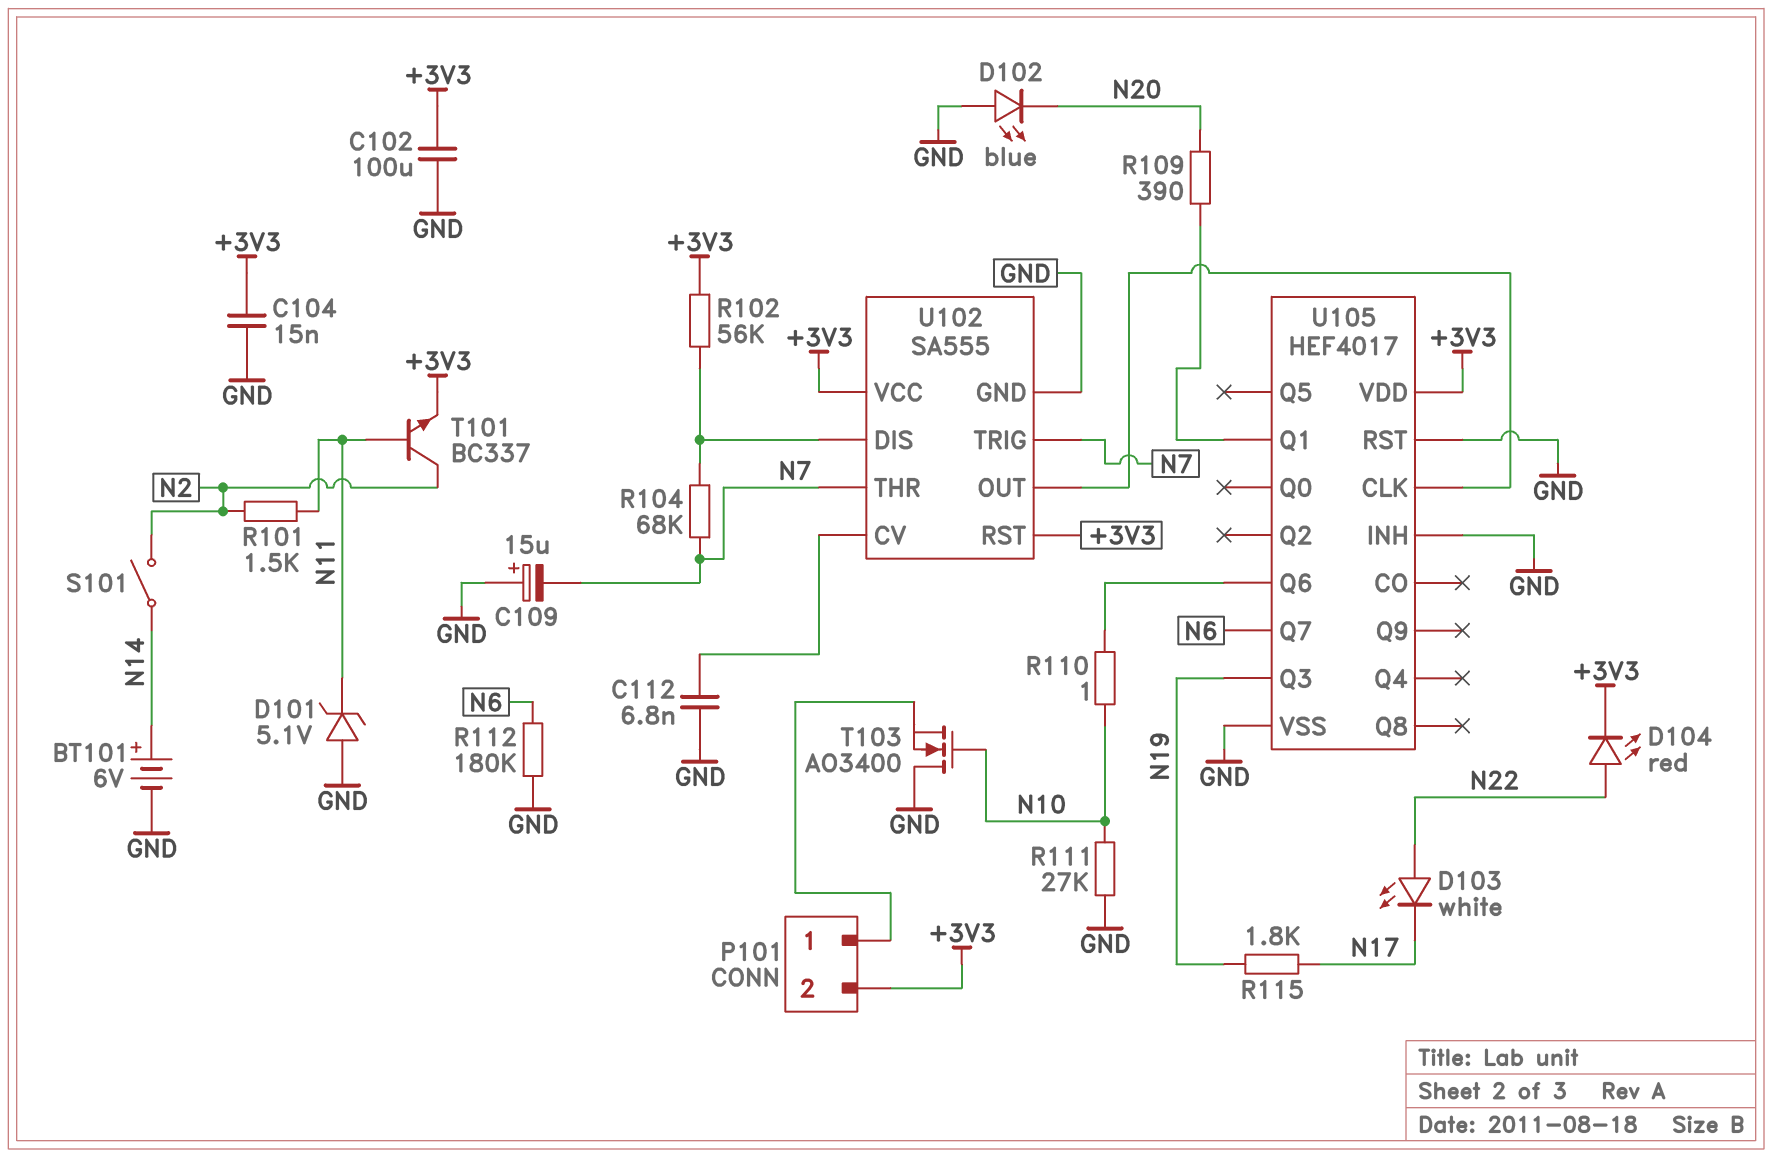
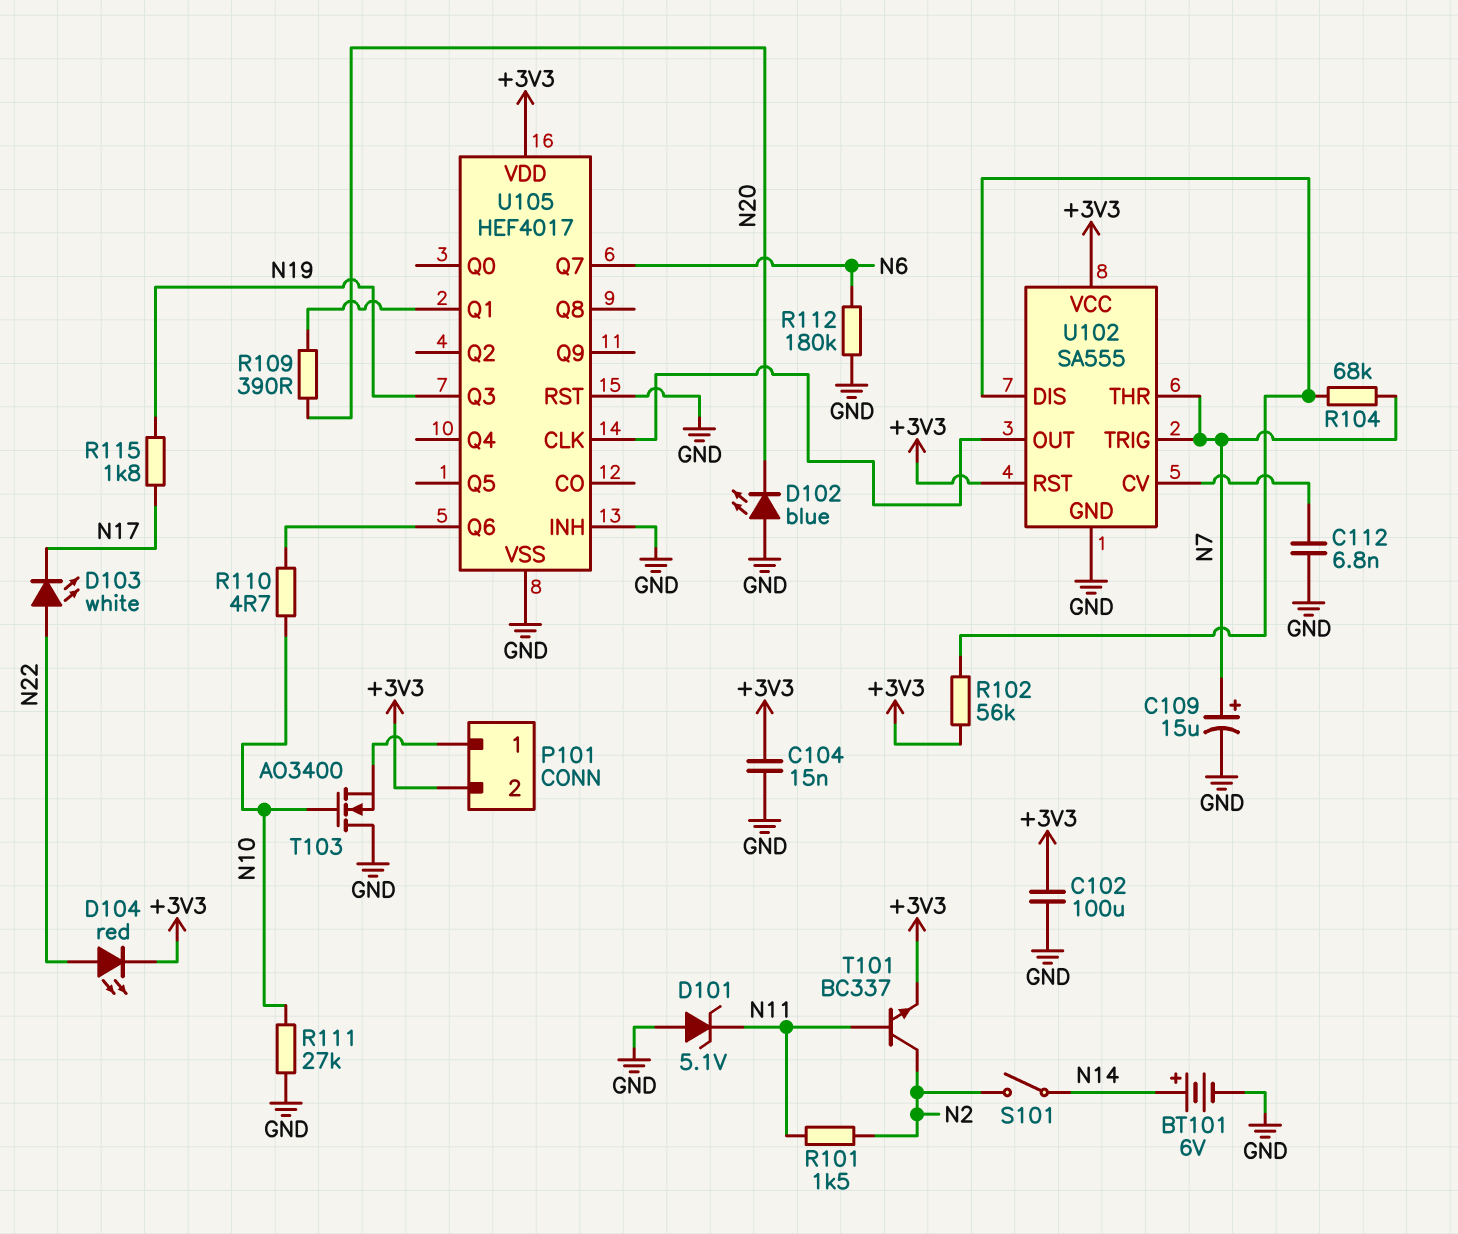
C109: 15uF (plus GND, minus N7) -> 15uF (plus N7, minus GND)
R110: 1 (N10, U105/Q6) -> 4.7 (N10, U105/Q6)

